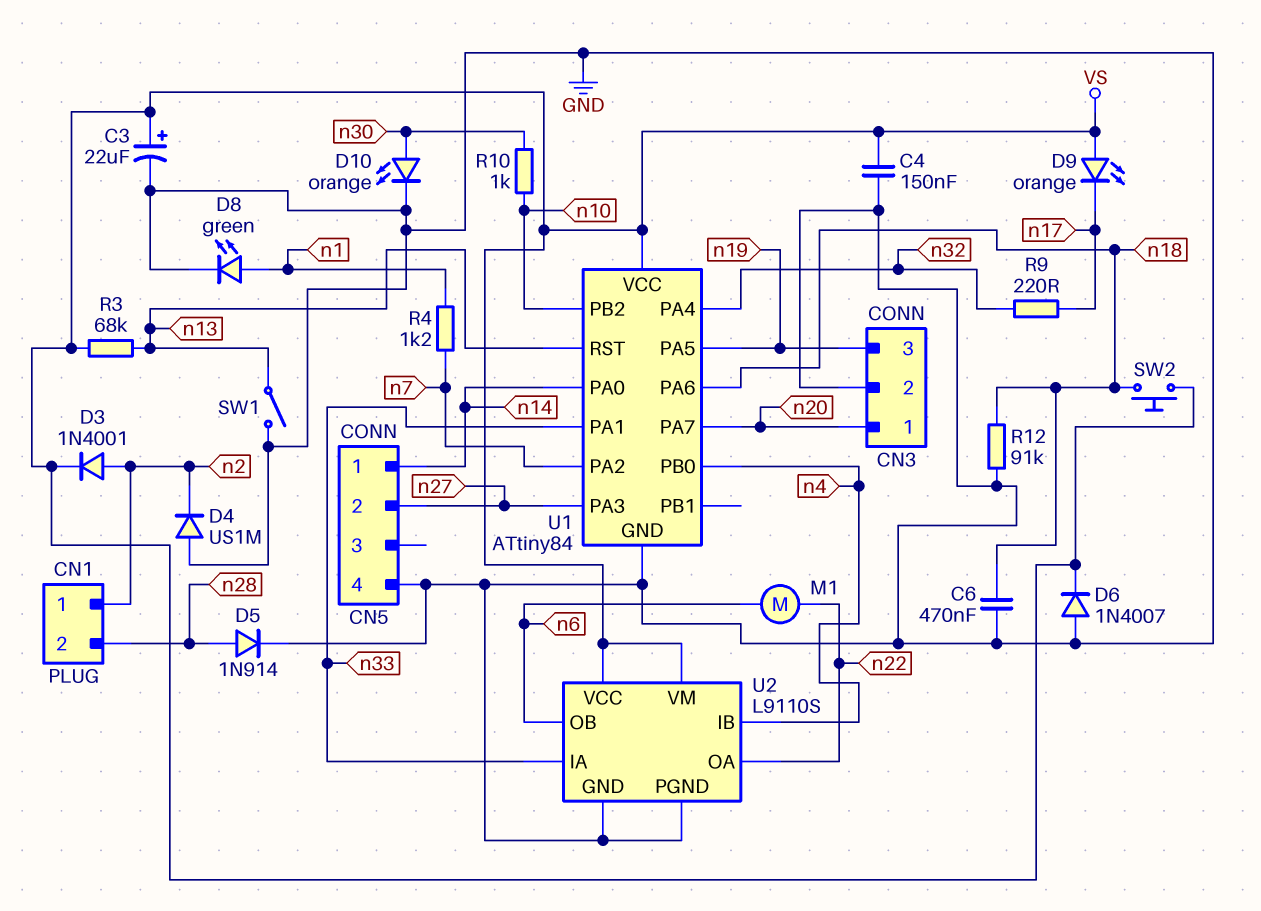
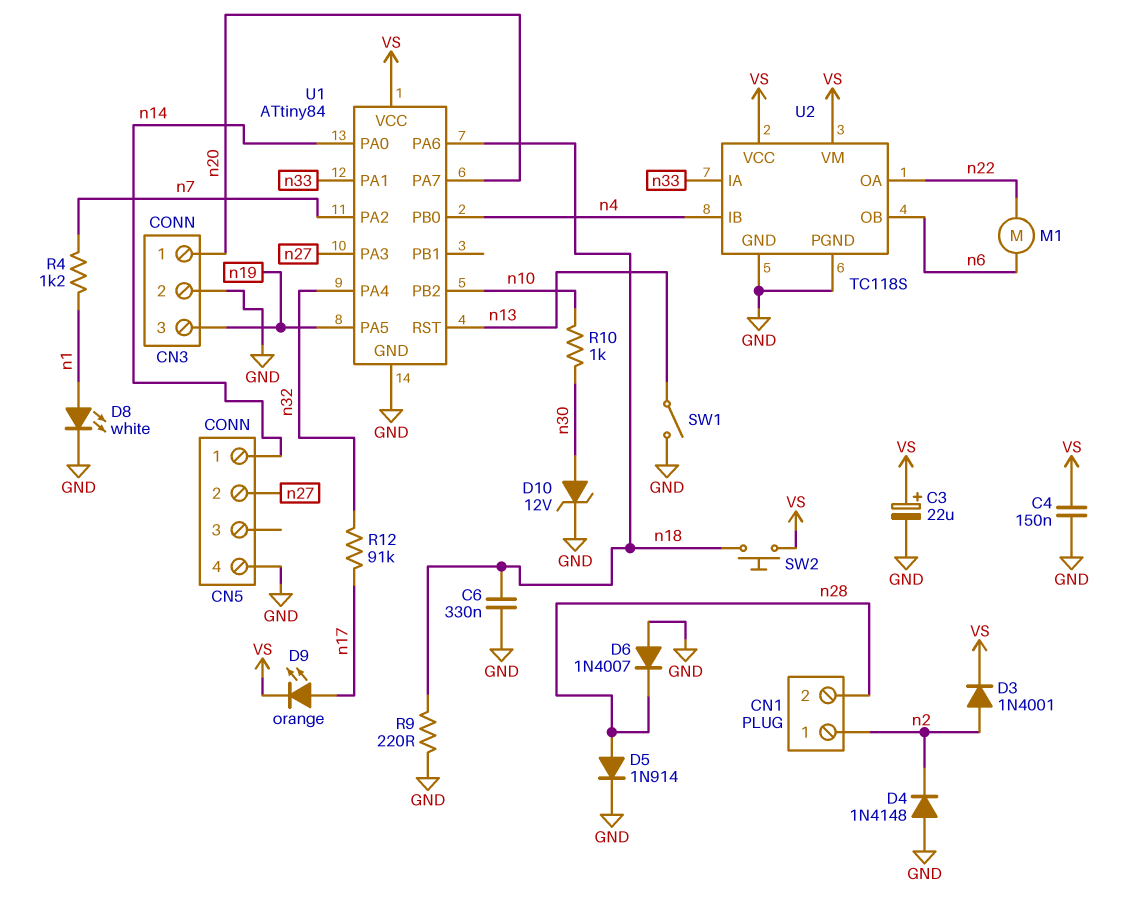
C6: 470nF (GND, n18) -> 330nF (GND, n18)
D4: diode US1M (A GND, K n2) -> diode 1N4148 (A GND, K n2)
D6: diode 1N4007 (A GND, K VS) -> diode 1N4007 (A GND, K n28)
D8: LED green (A n1, K GND) -> LED white (A n1, K GND)
D9: LED orange (A VS, K n17) -> LED orange (A n17, K VS)
D10: LED orange (A n30, K GND) -> zener 12V (A n30, K GND)
R3: 68k (VS, n13) -> none
R9: 220 (n17, n32) -> 220 (GND, n18)
R12: 91k (GND, n18) -> 91k (n17, n32)
U2: L9110S -> TC118S

